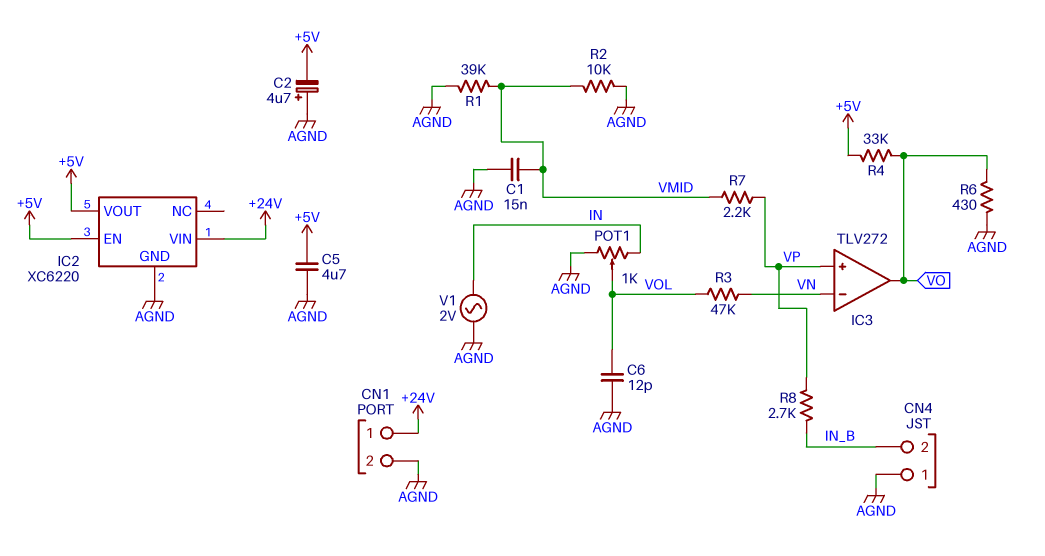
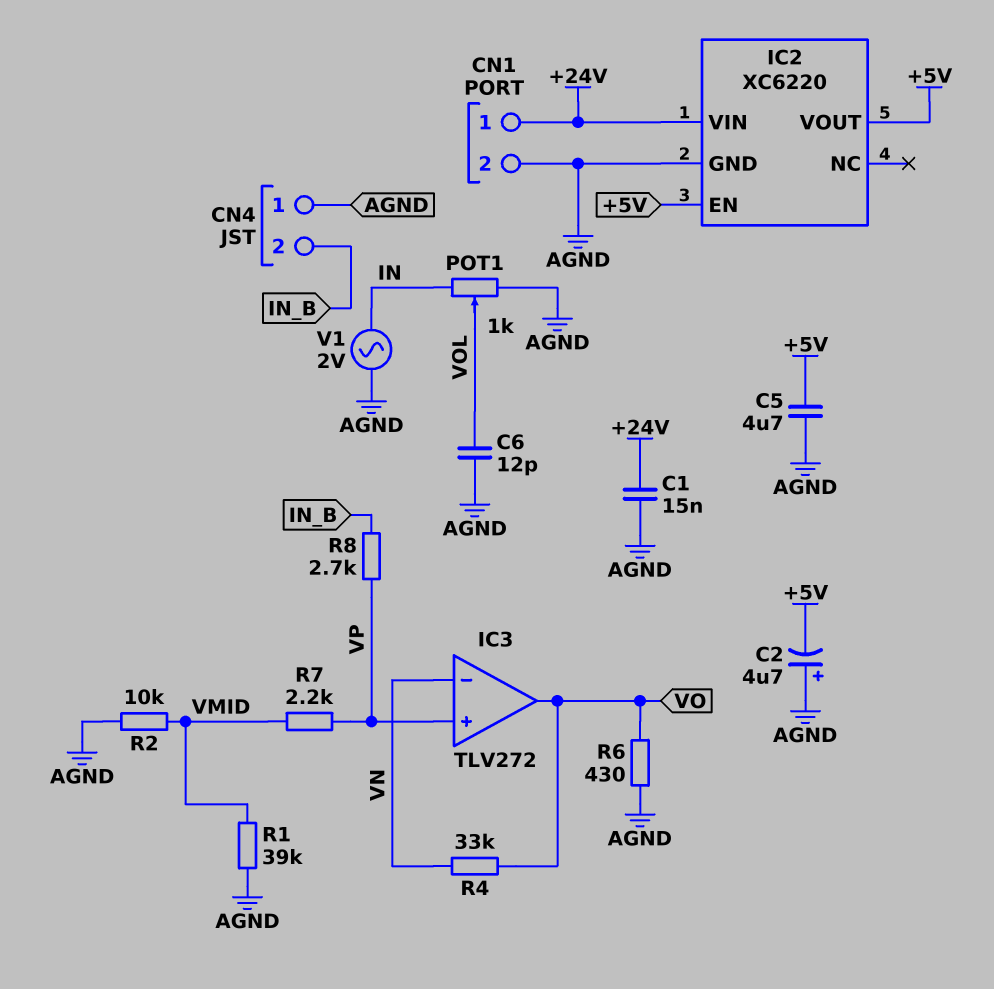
C1: 15nF (AGND, VMID) -> 15nF (+24V, AGND)
R3: 47k (VN, VOL) -> none
R4: 33k (+5V, VO) -> 33k (VN, VO)

